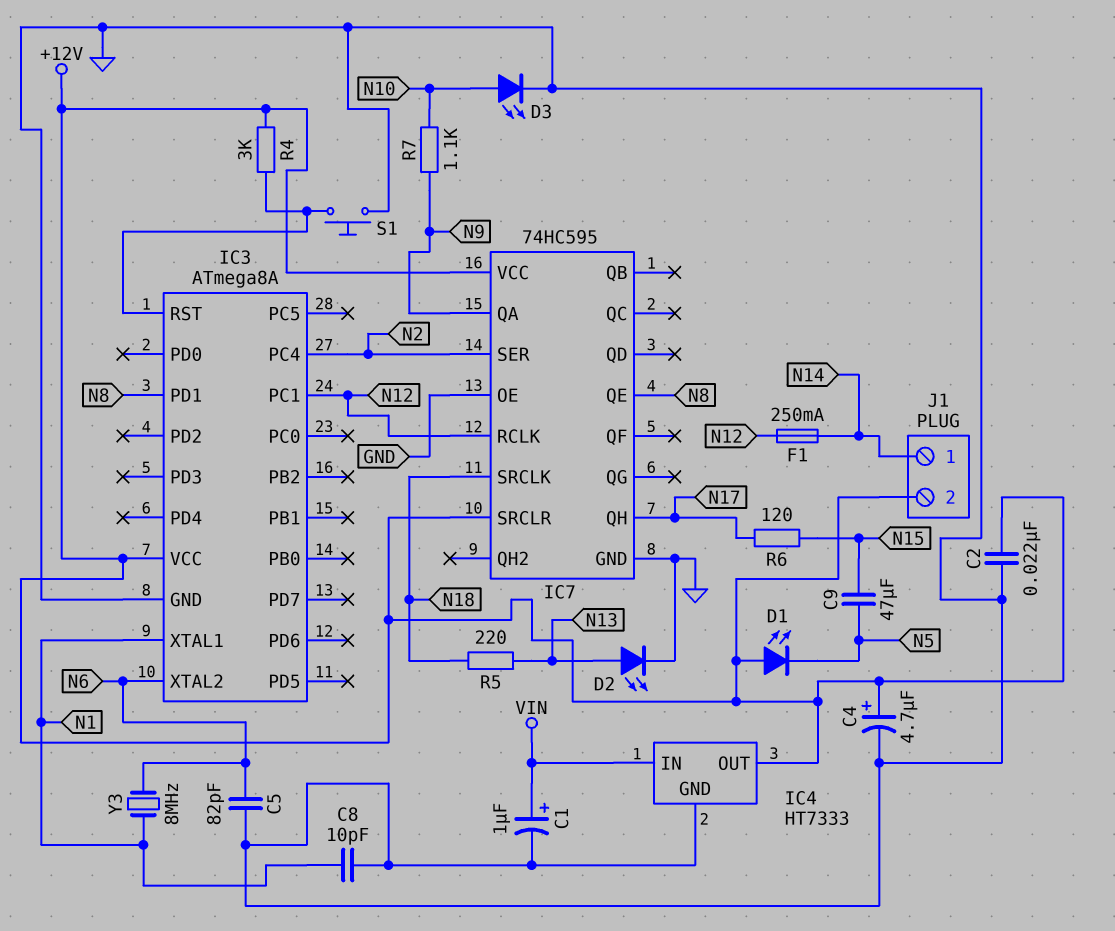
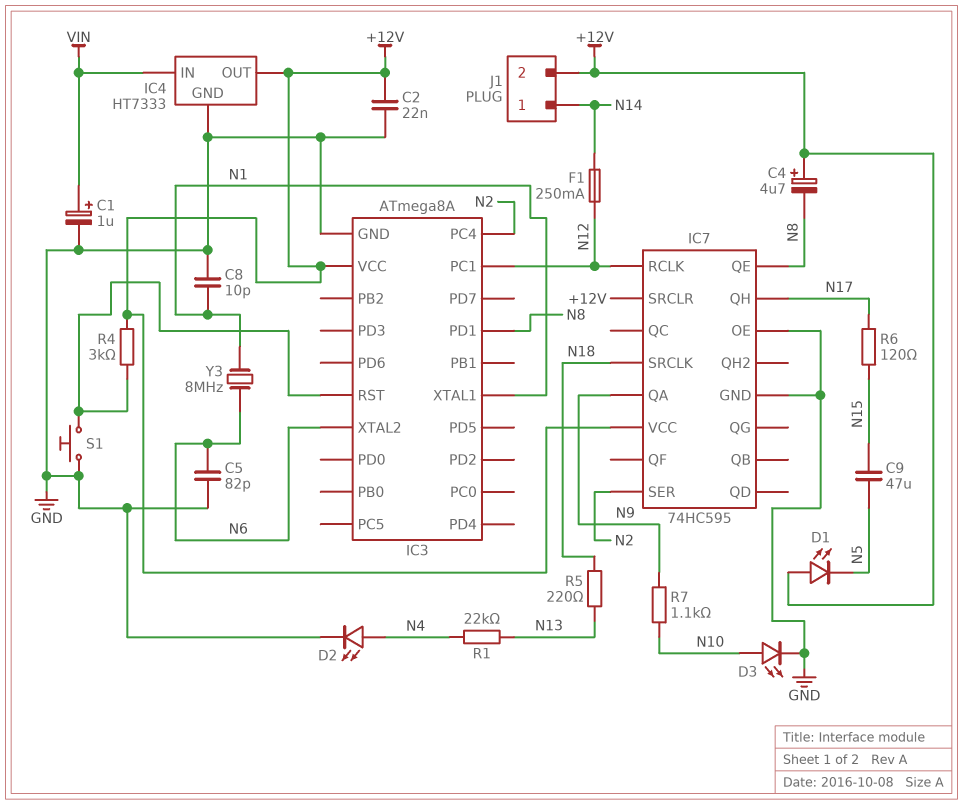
C4: 4.7uF (plus +12V, minus GND) -> 4.7uF (plus +12V, minus N8)
D2: LED (A N13, K GND) -> LED (A N4, K GND)
R1: none -> 22k (N4, N13)

